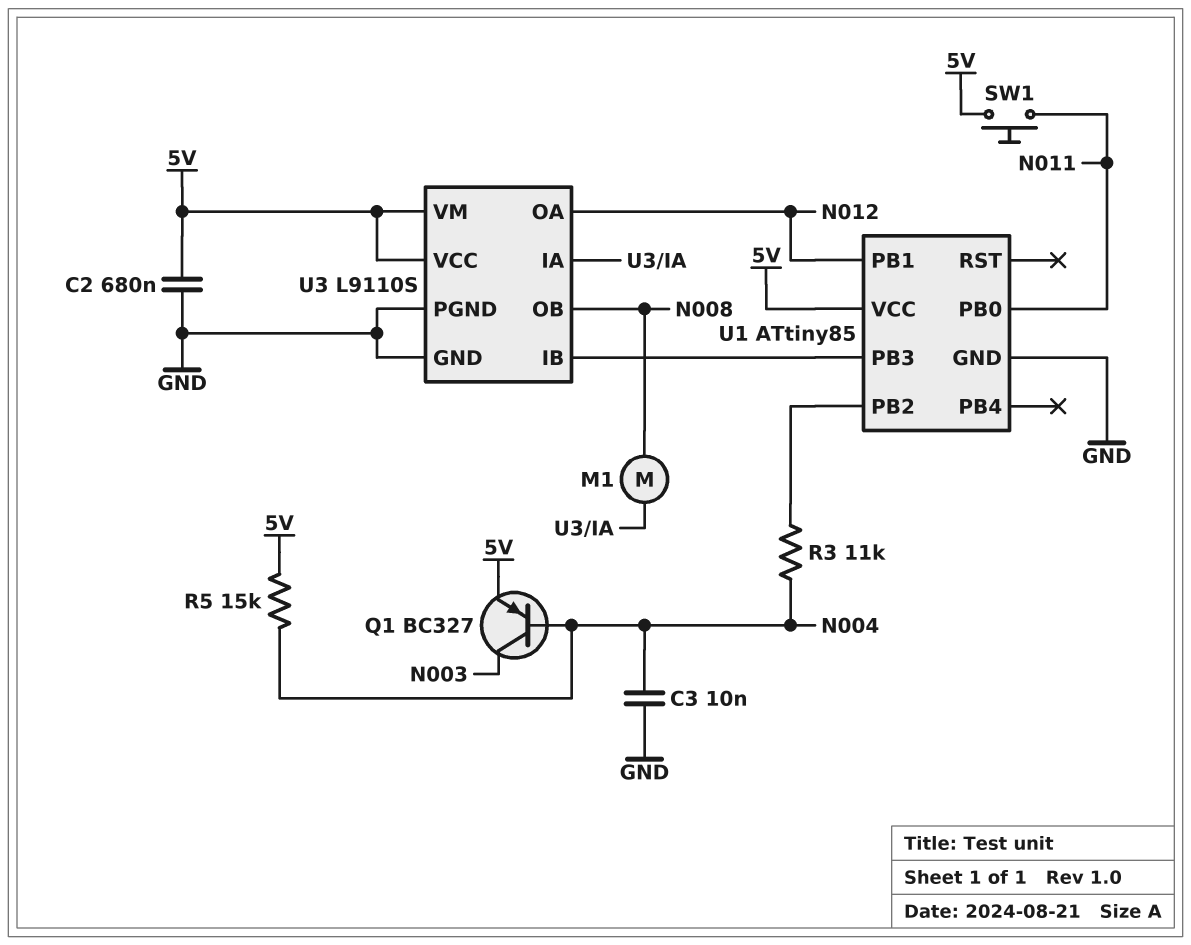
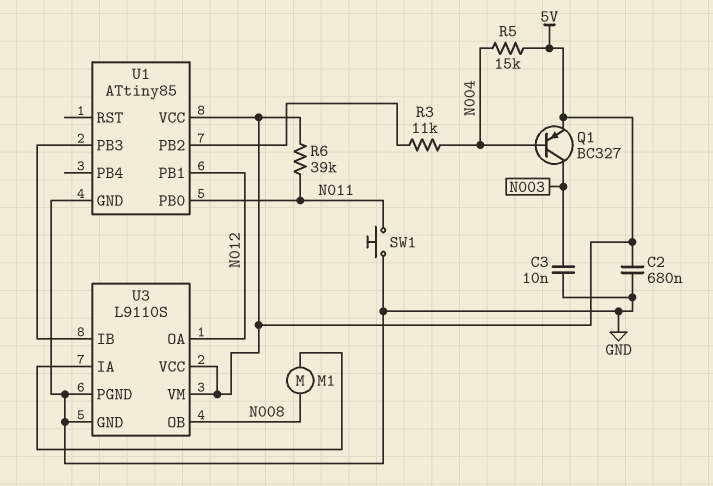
C3: 10nF (GND, N004) -> 10nF (GND, N003)
R6: none -> 39k (5V, N011)
SW1: button (5V, N011) -> button (GND, N011)

